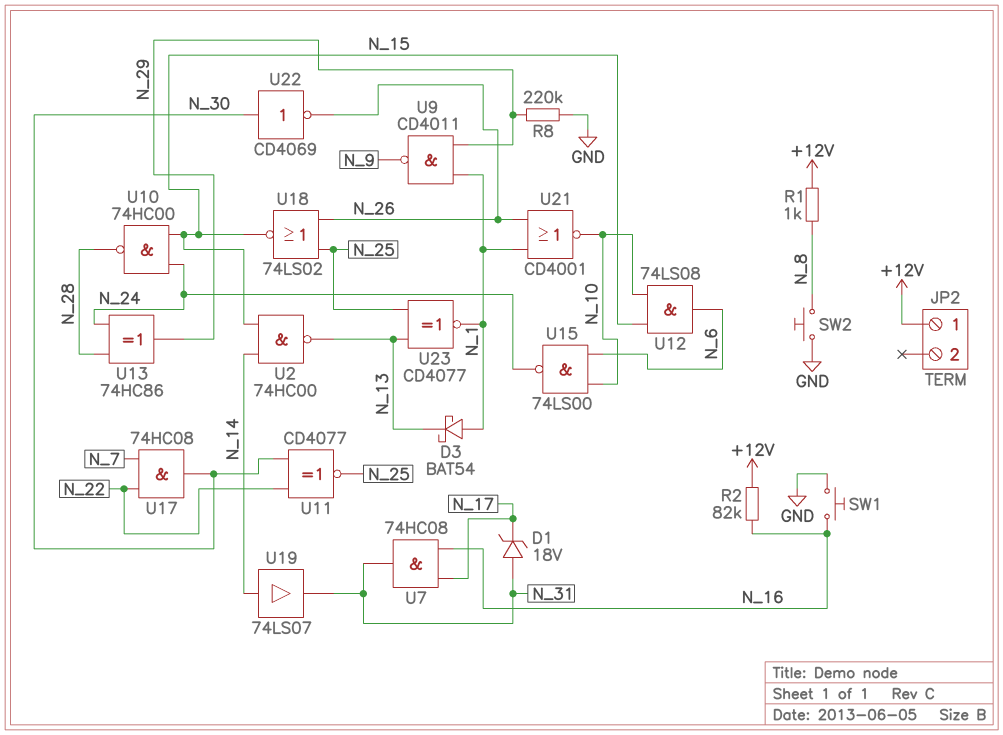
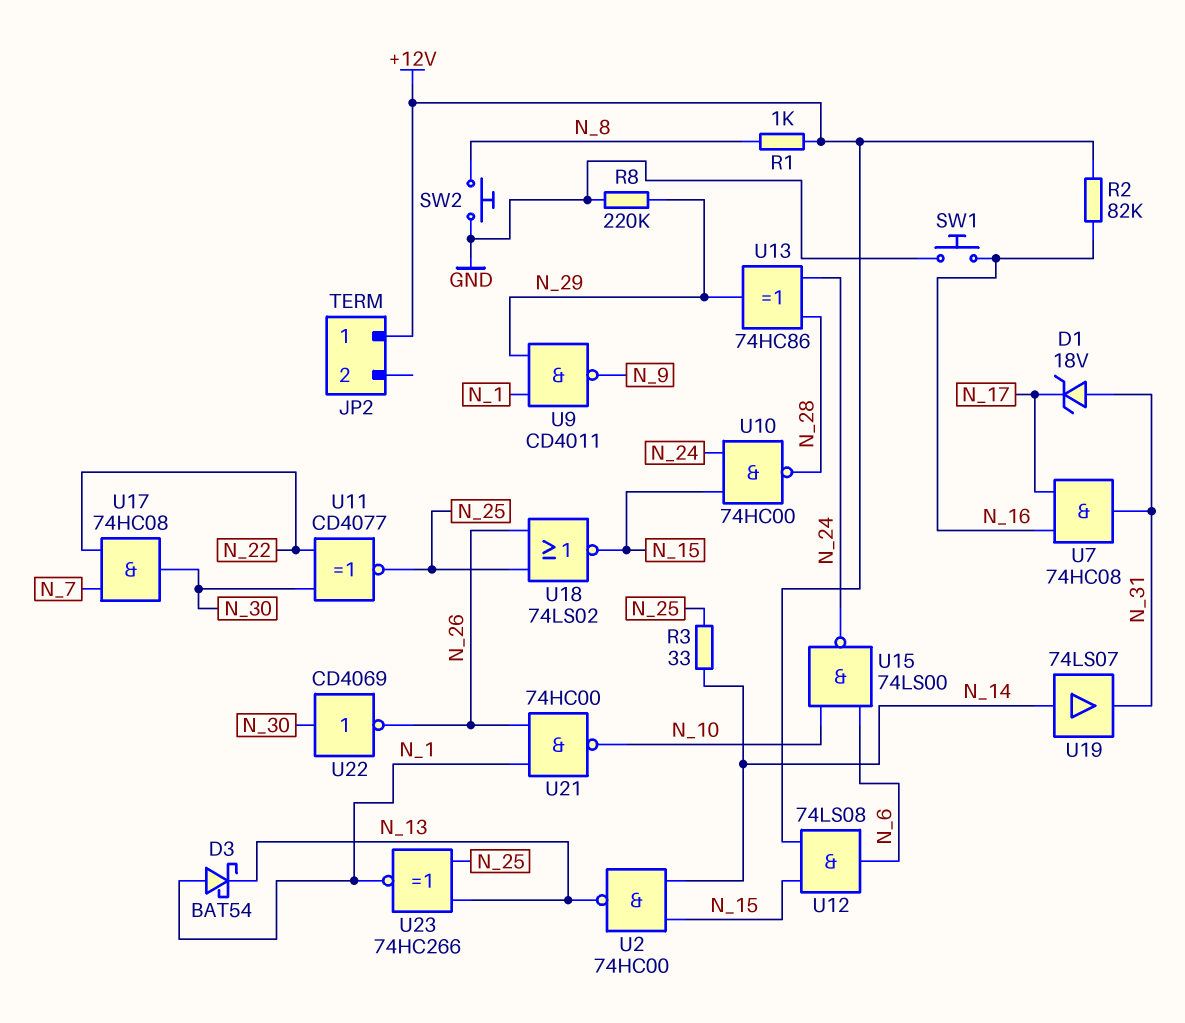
R3: none -> 33 (N_14, N_25)
U12: AND 74LS08 (in N_10, in N_15, out N_6) -> AND 74LS08 (in +12V, in N_15, out N_6)
U21: NOR CD4001 (in N_1, in N_26, out N_10) -> NAND 74HC00 (in N_1, in N_26, out N_10)
U23: XNOR CD4077 (in N_13, in N_25, out N_1) -> XNOR 74HC266 (in N_13, in N_25, out N_1)

